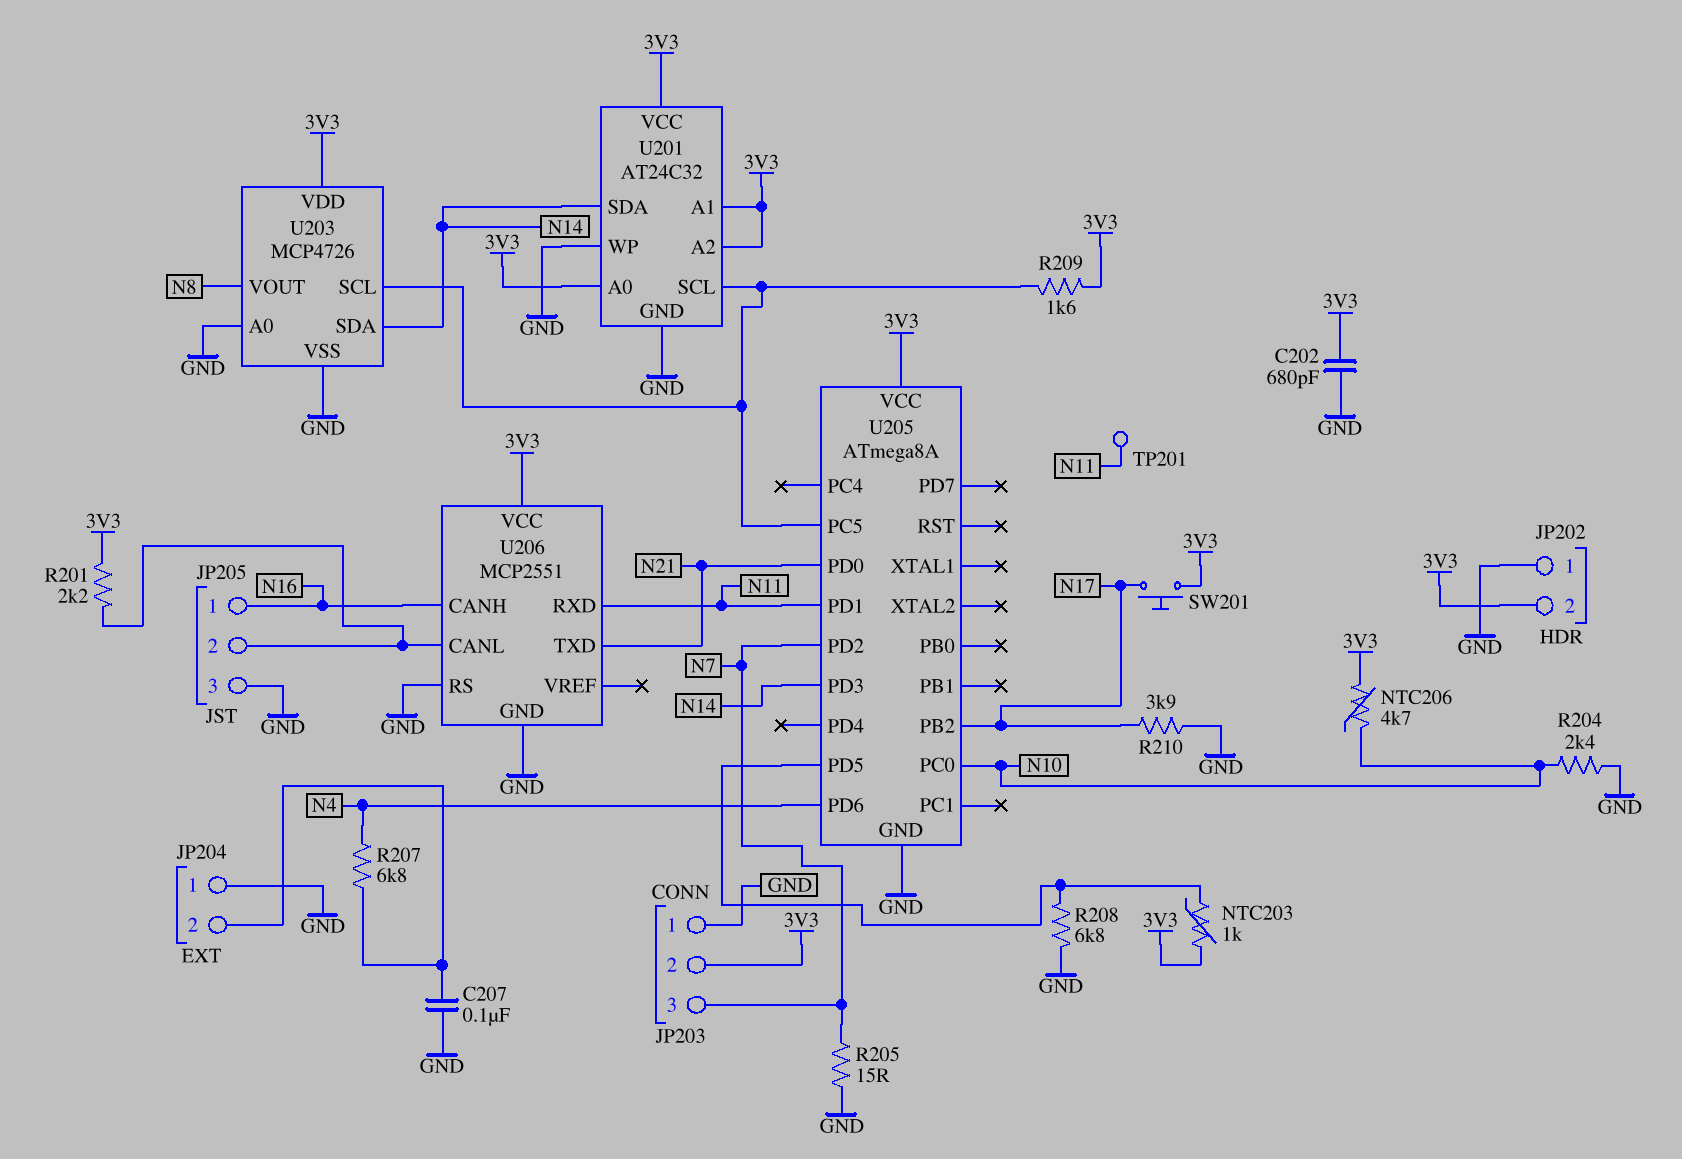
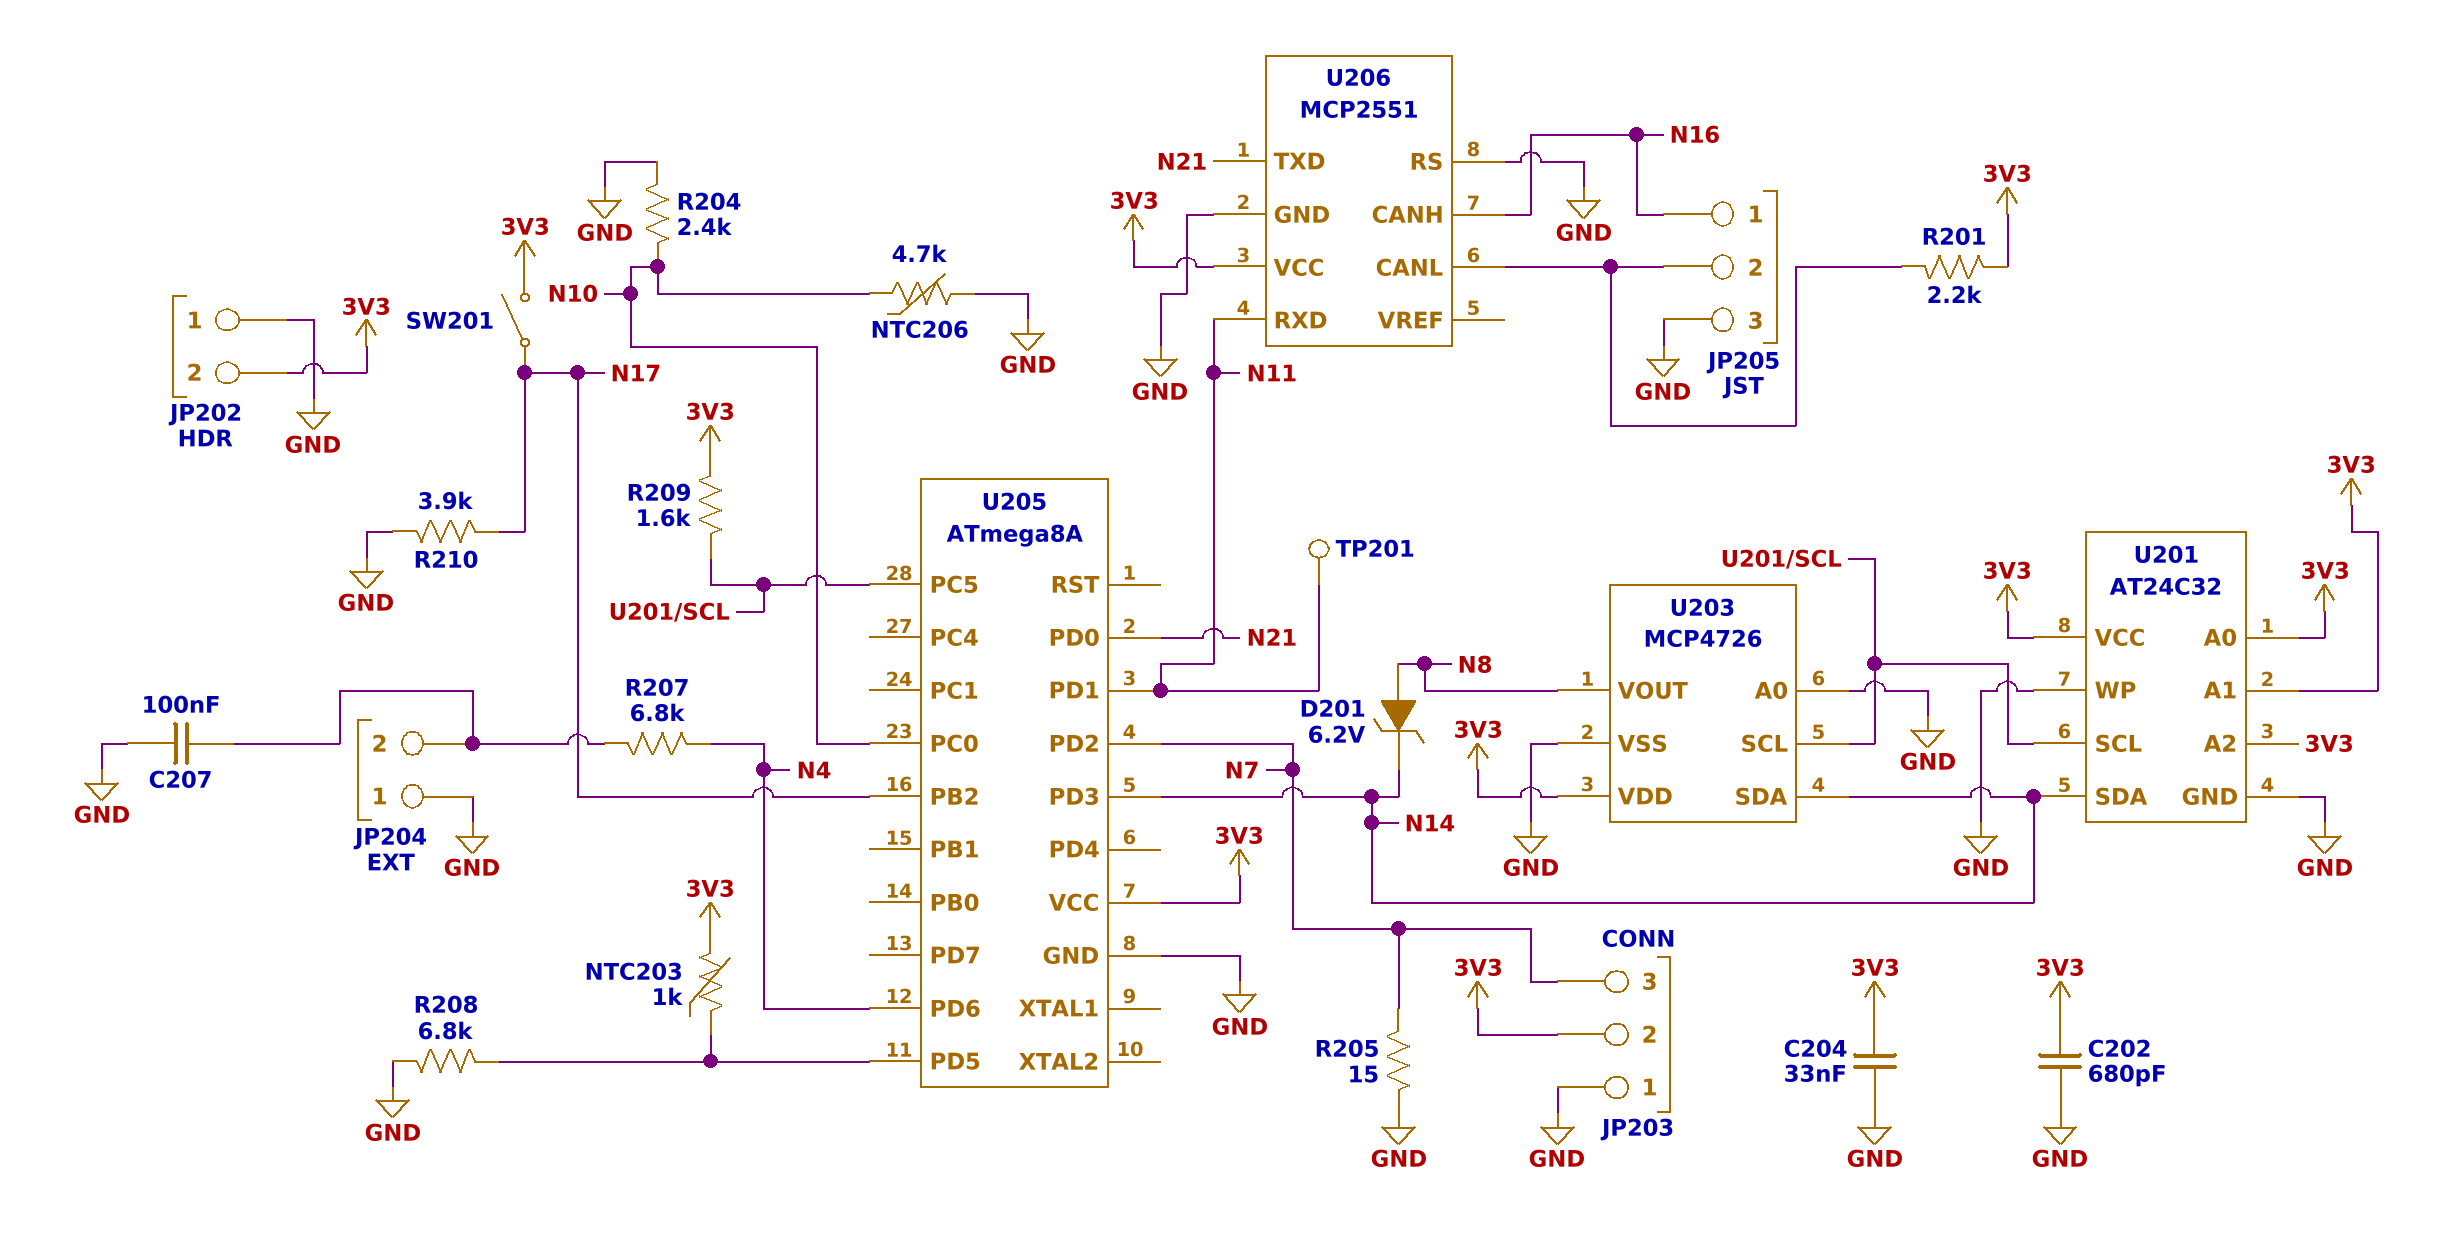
C204: none -> 33nF (3V3, GND)
D201: none -> zener 6.2V (A N8, K N14)
NTC206: 4.7k (3V3, N10) -> 4.7k (GND, N10)
SW201: button (3V3, N17) -> switch (3V3, N17)

